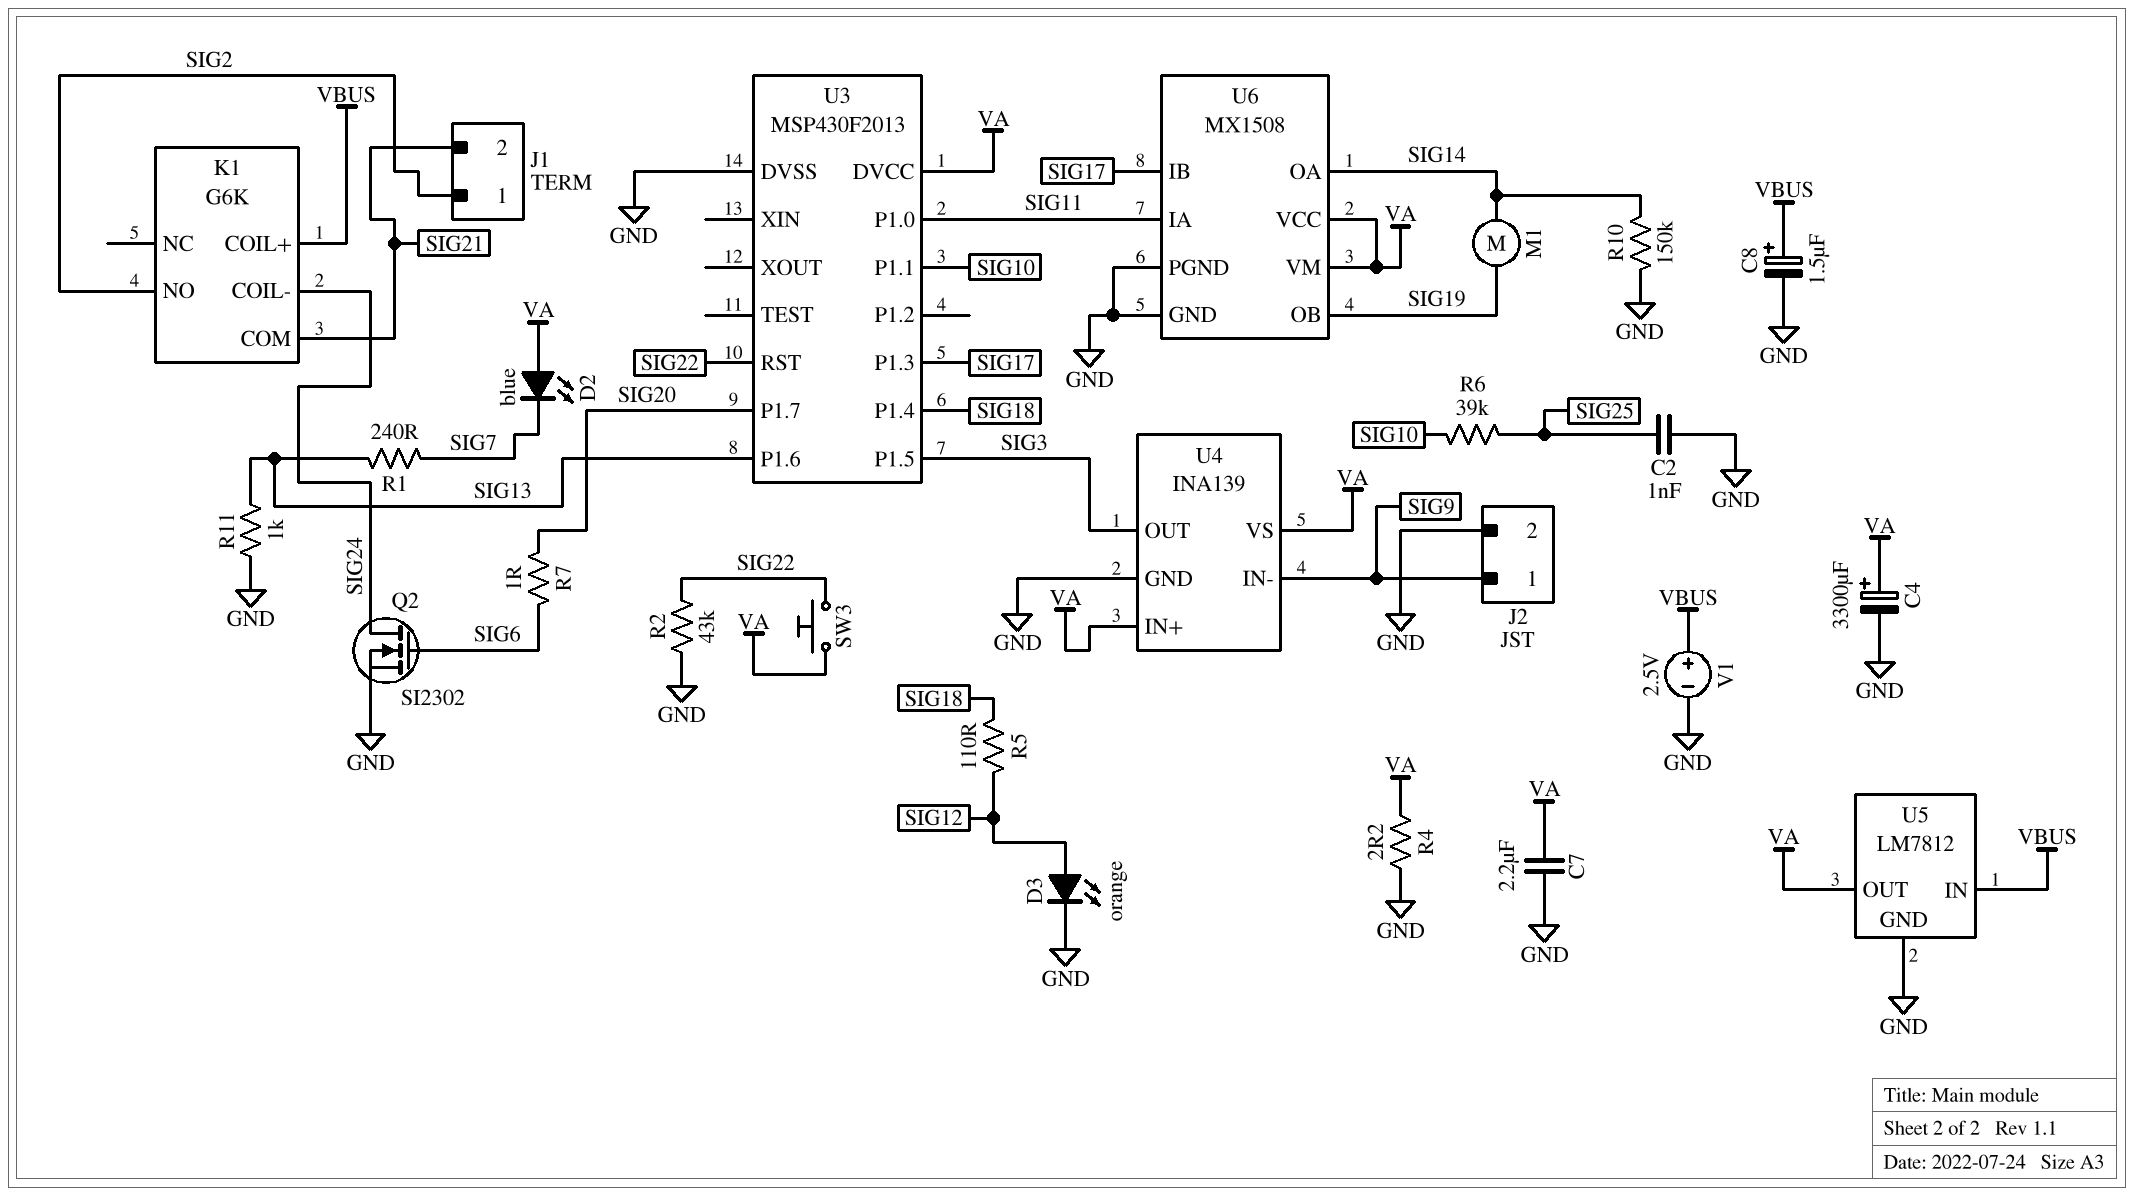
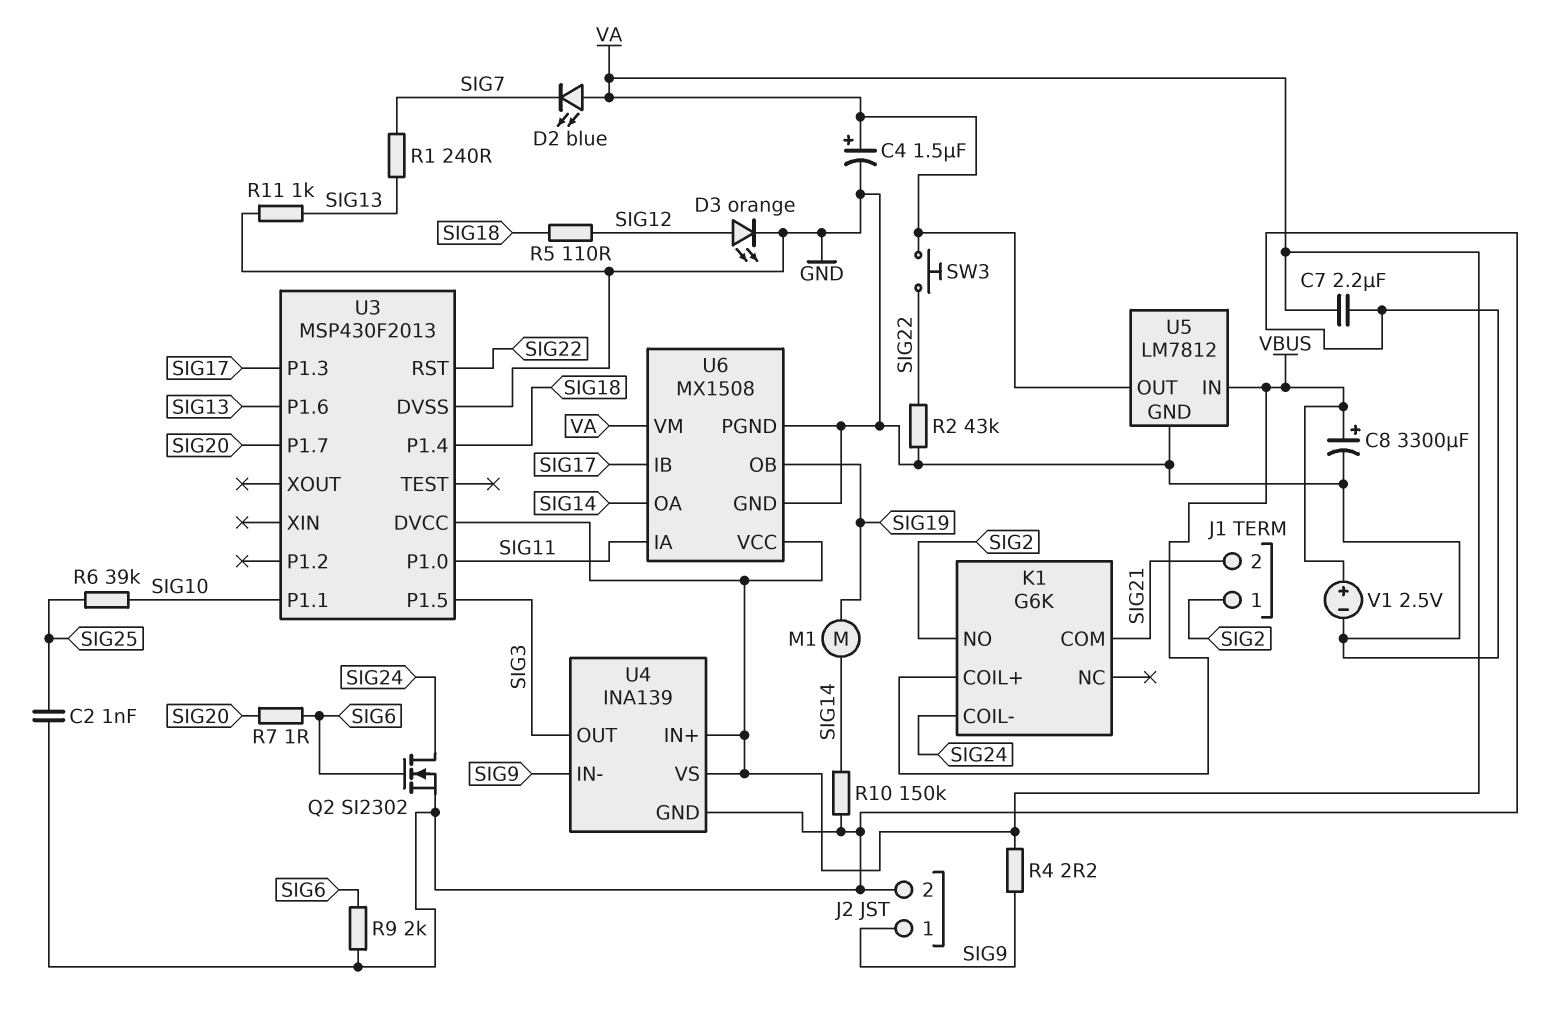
C4: 3300uF (plus VA, minus GND) -> 1.5uF (plus VA, minus GND)
C8: 1.5uF (plus VBUS, minus GND) -> 3300uF (plus VBUS, minus GND)
R4: 2.2 (GND, VA) -> 2.2 (SIG9, VA)
R9: none -> 2k (GND, SIG6)

